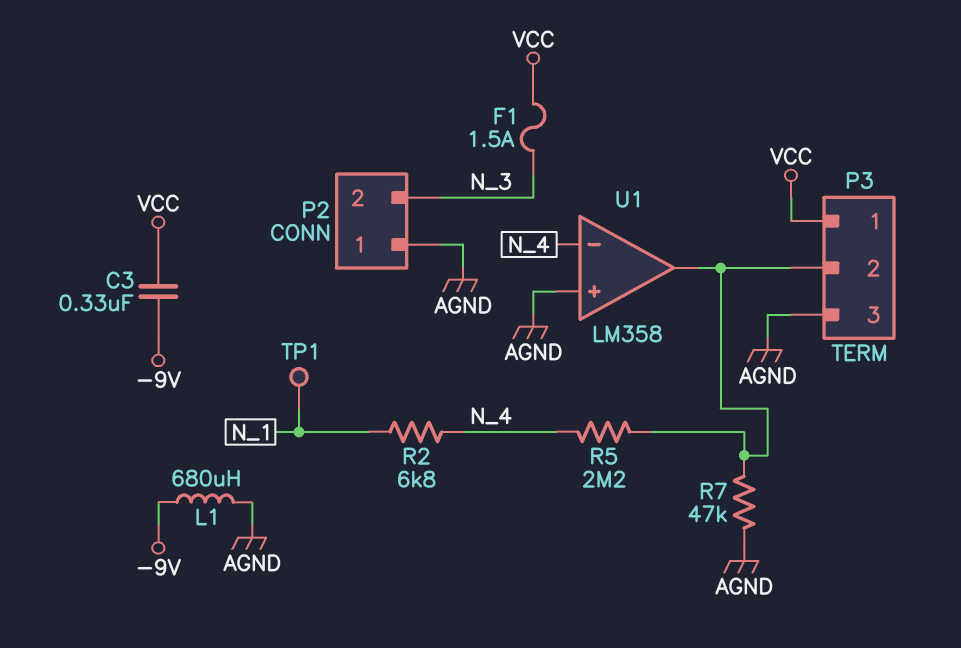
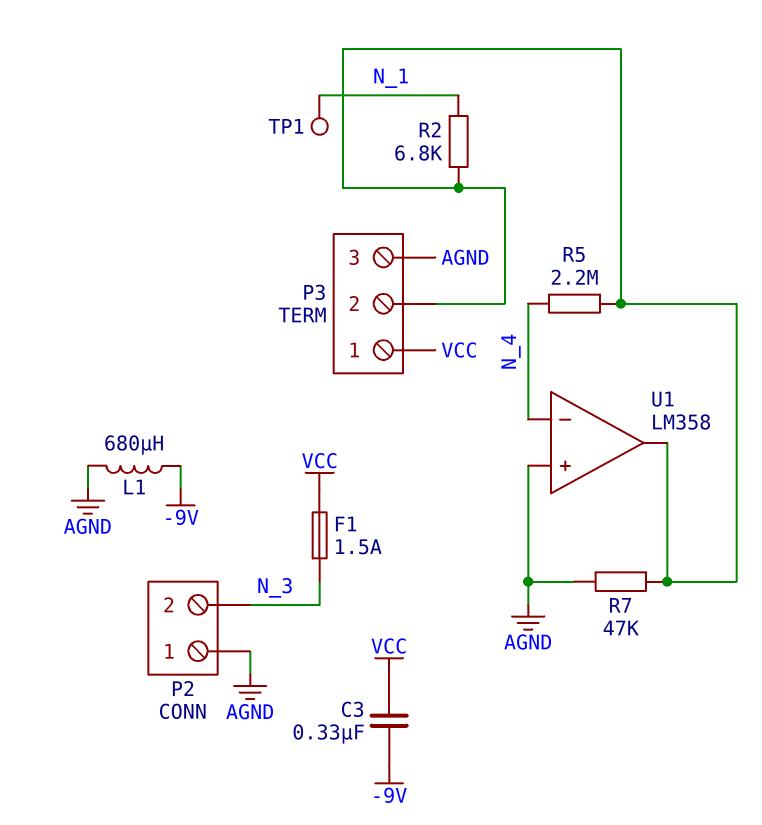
R2: 6.8k (N_1, N_4) -> 6.8k (N_1, P3/2)

